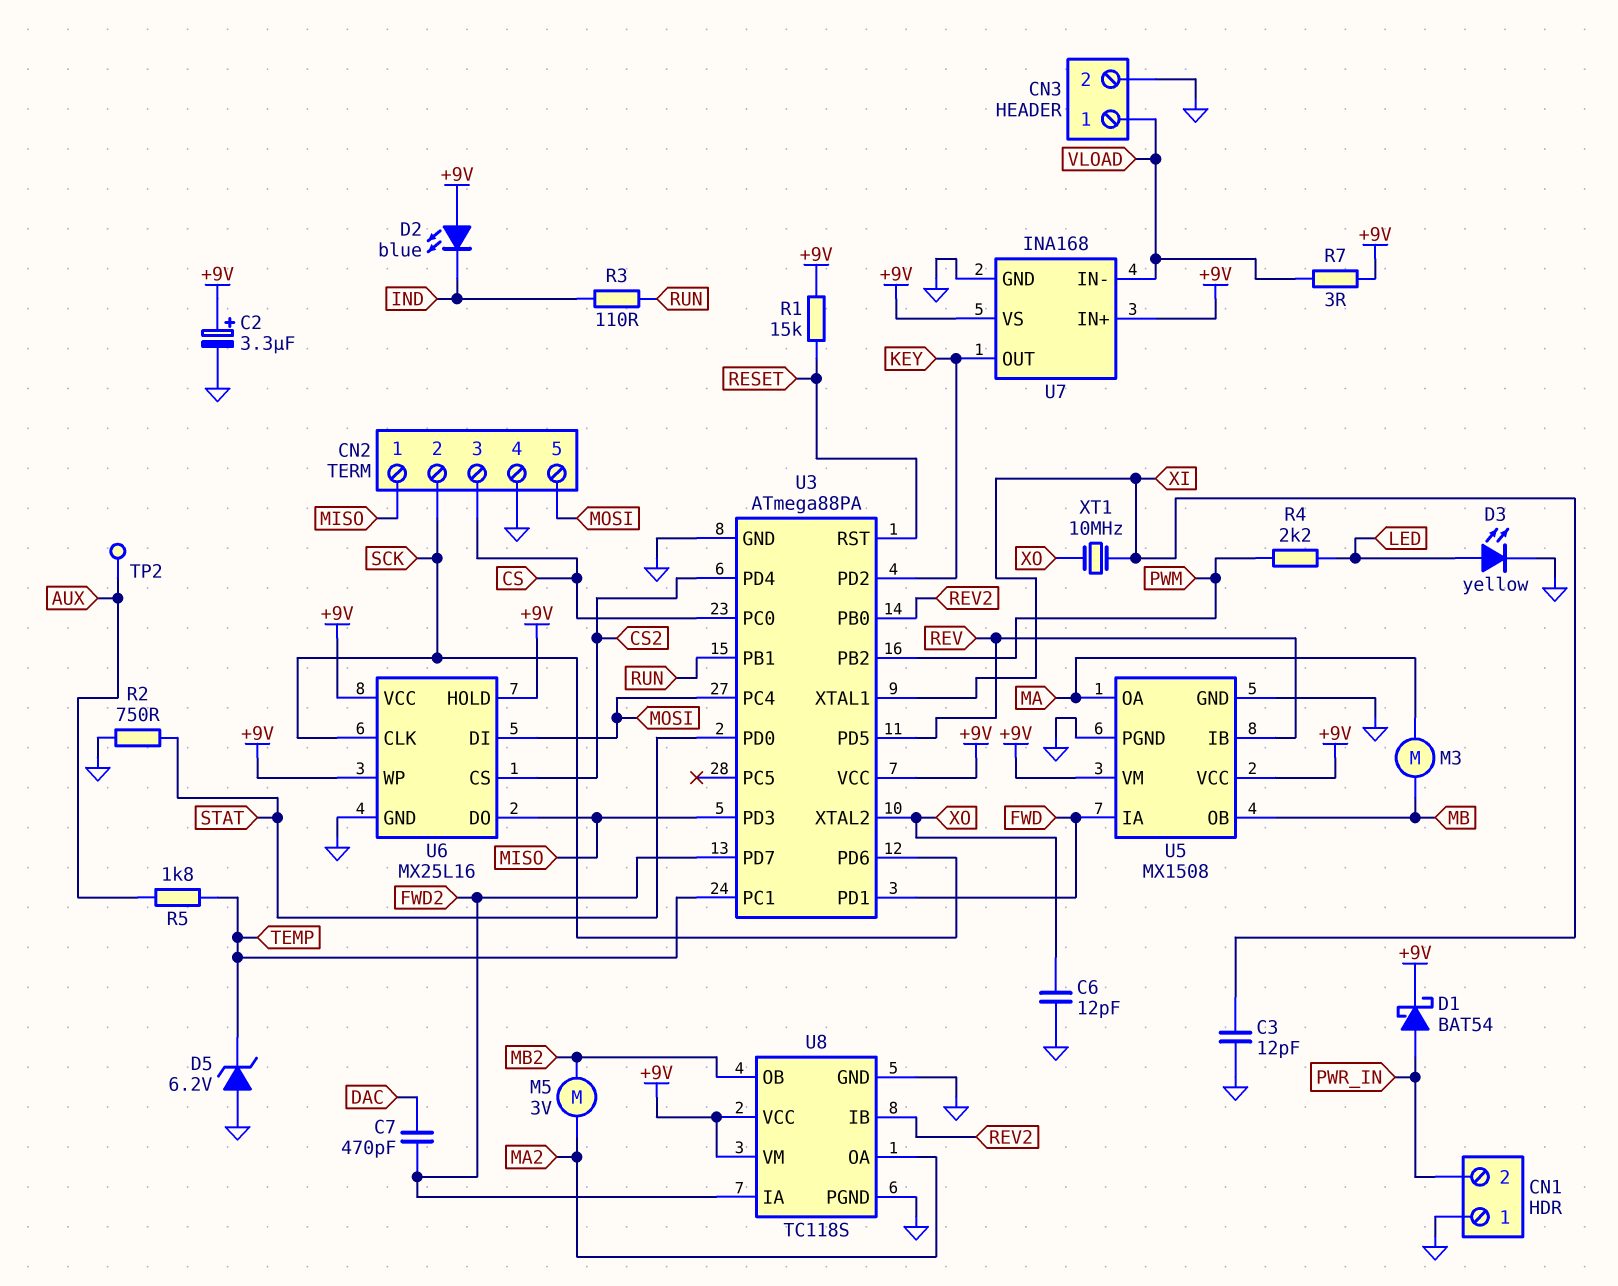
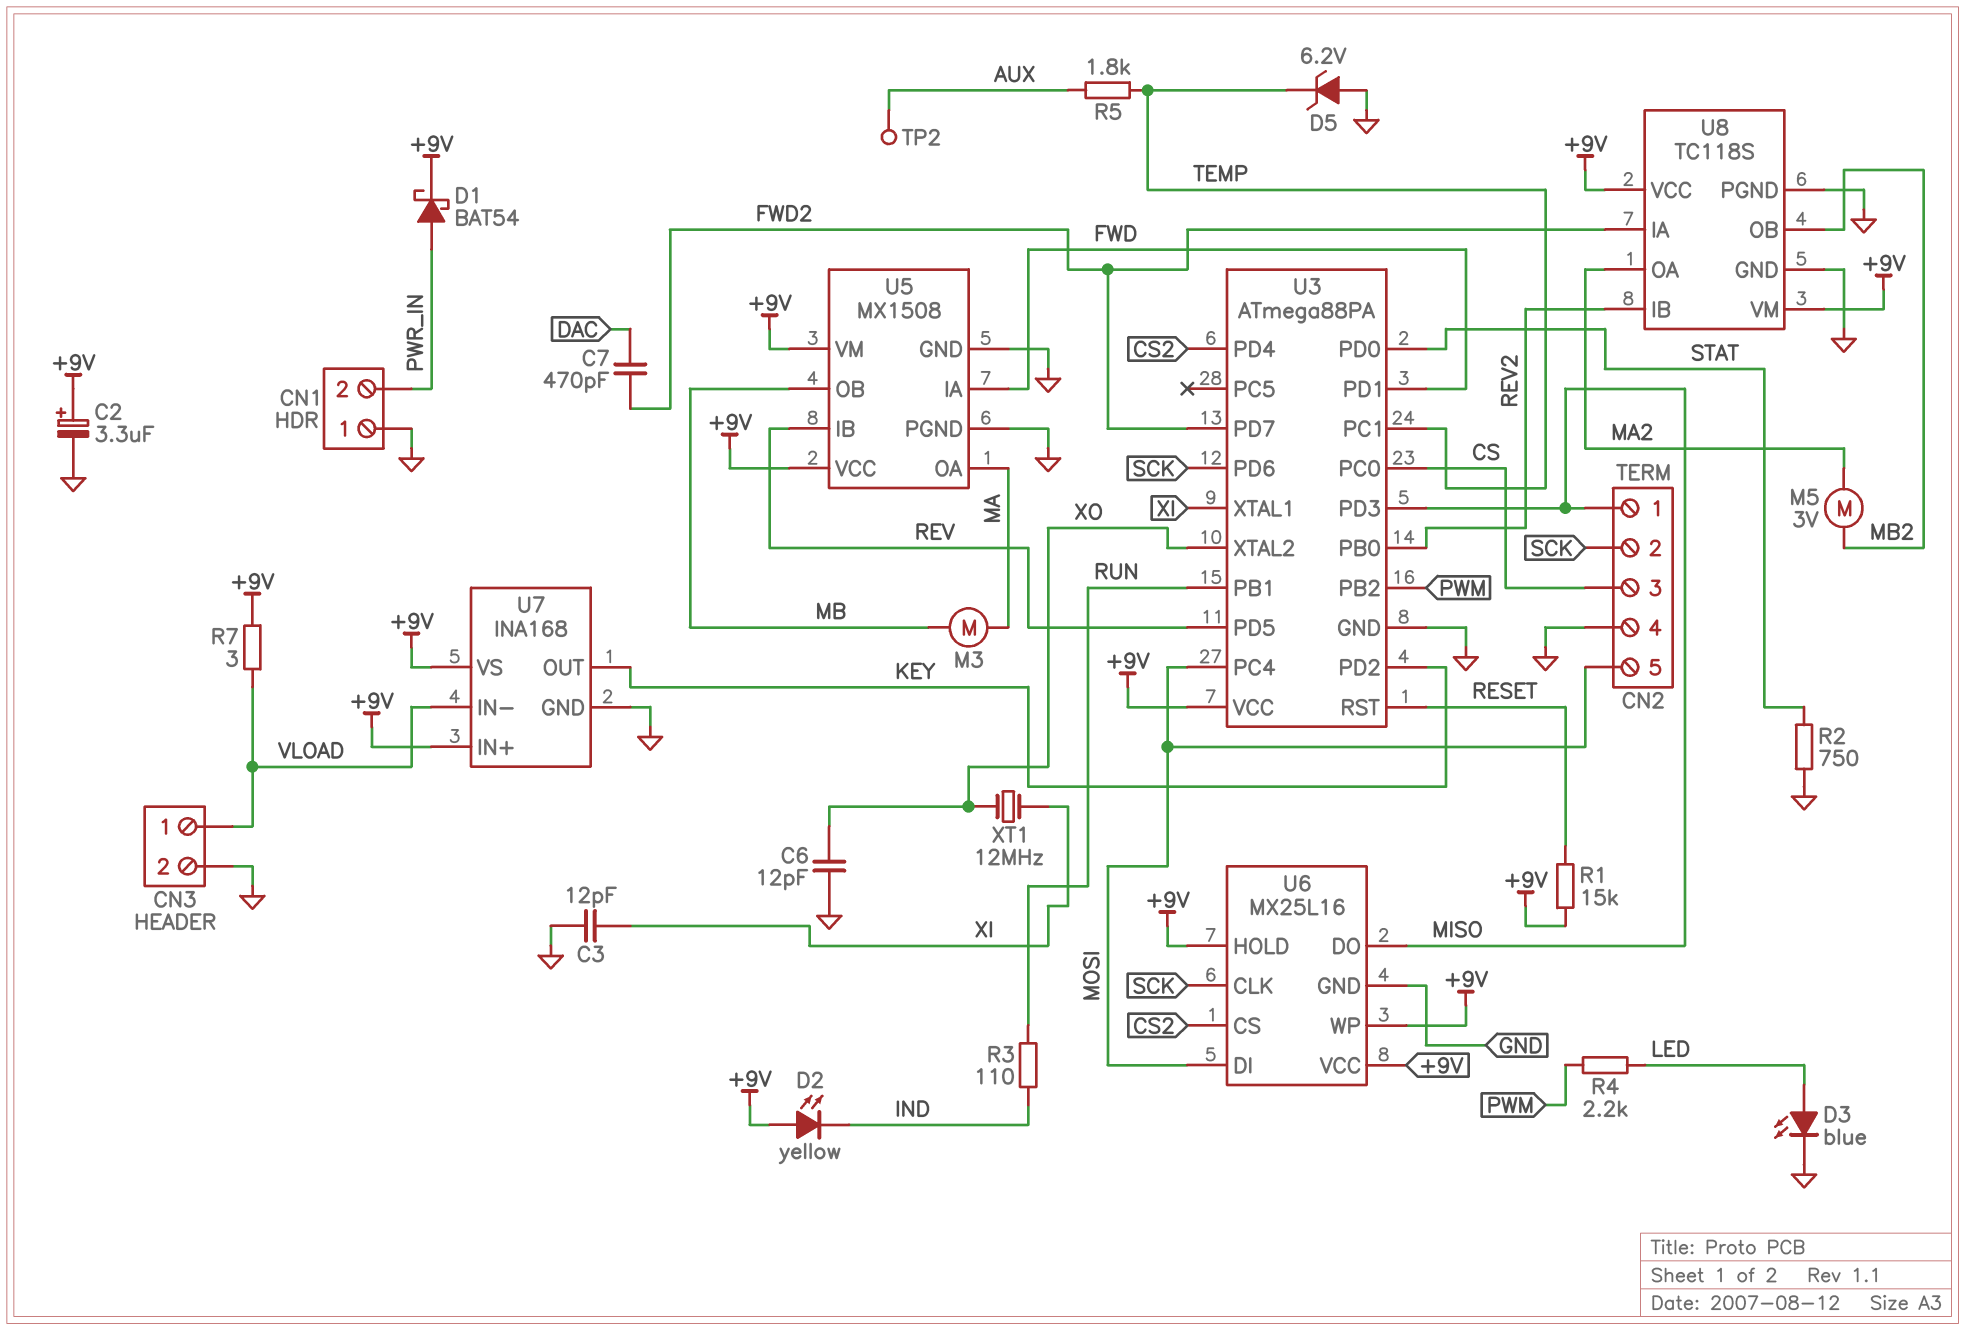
D2: LED blue (A +9V, K IND) -> LED yellow (A +9V, K IND)
D3: LED yellow (A LED, K GND) -> LED blue (A LED, K GND)
XT1: 10MHz (XI, XO) -> 12MHz (XI, XO)

